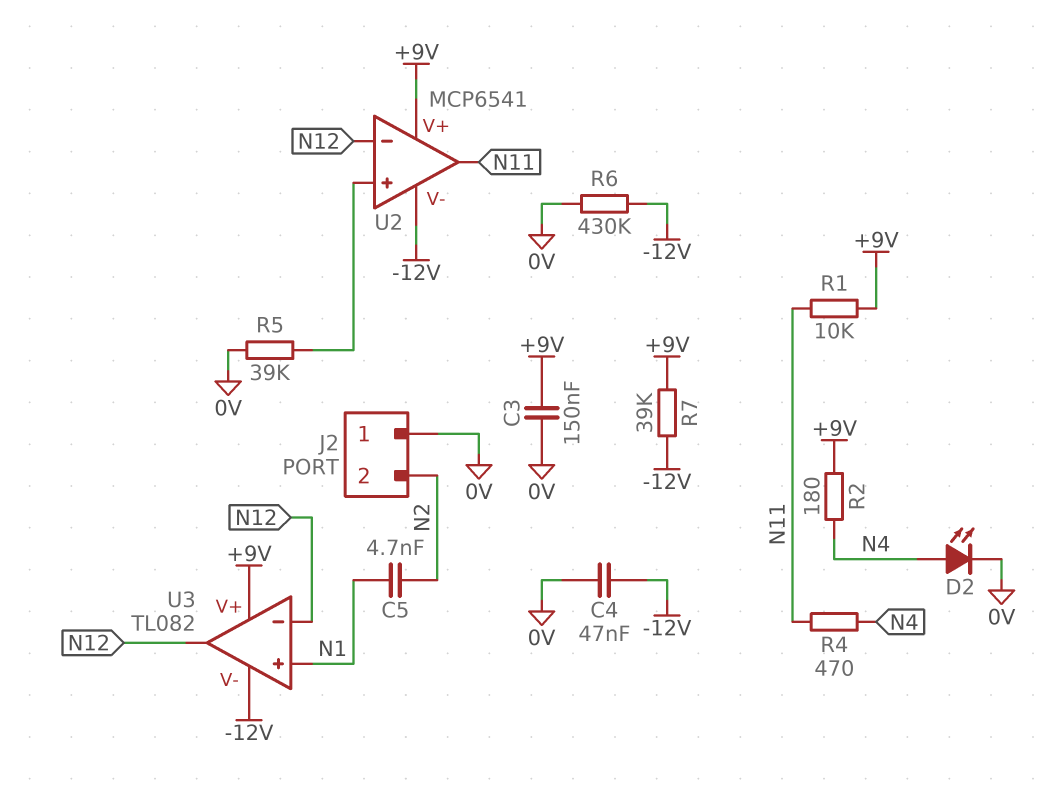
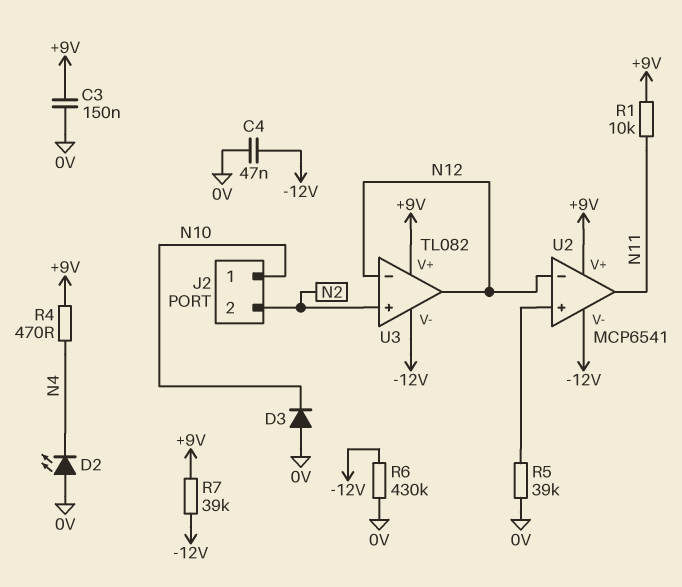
C5: 4.7nF (N1, N2) -> none
D2: LED (A N4, K 0V) -> LED (A 0V, K N4)
D3: none -> diode (A 0V, K N10)
J2 pin 1: 0V -> N10
R2: 180 (+9V, N4) -> none
R4: 470 (N4, N11) -> 470 (+9V, N4)
U3 pin in+: N1 -> N2

